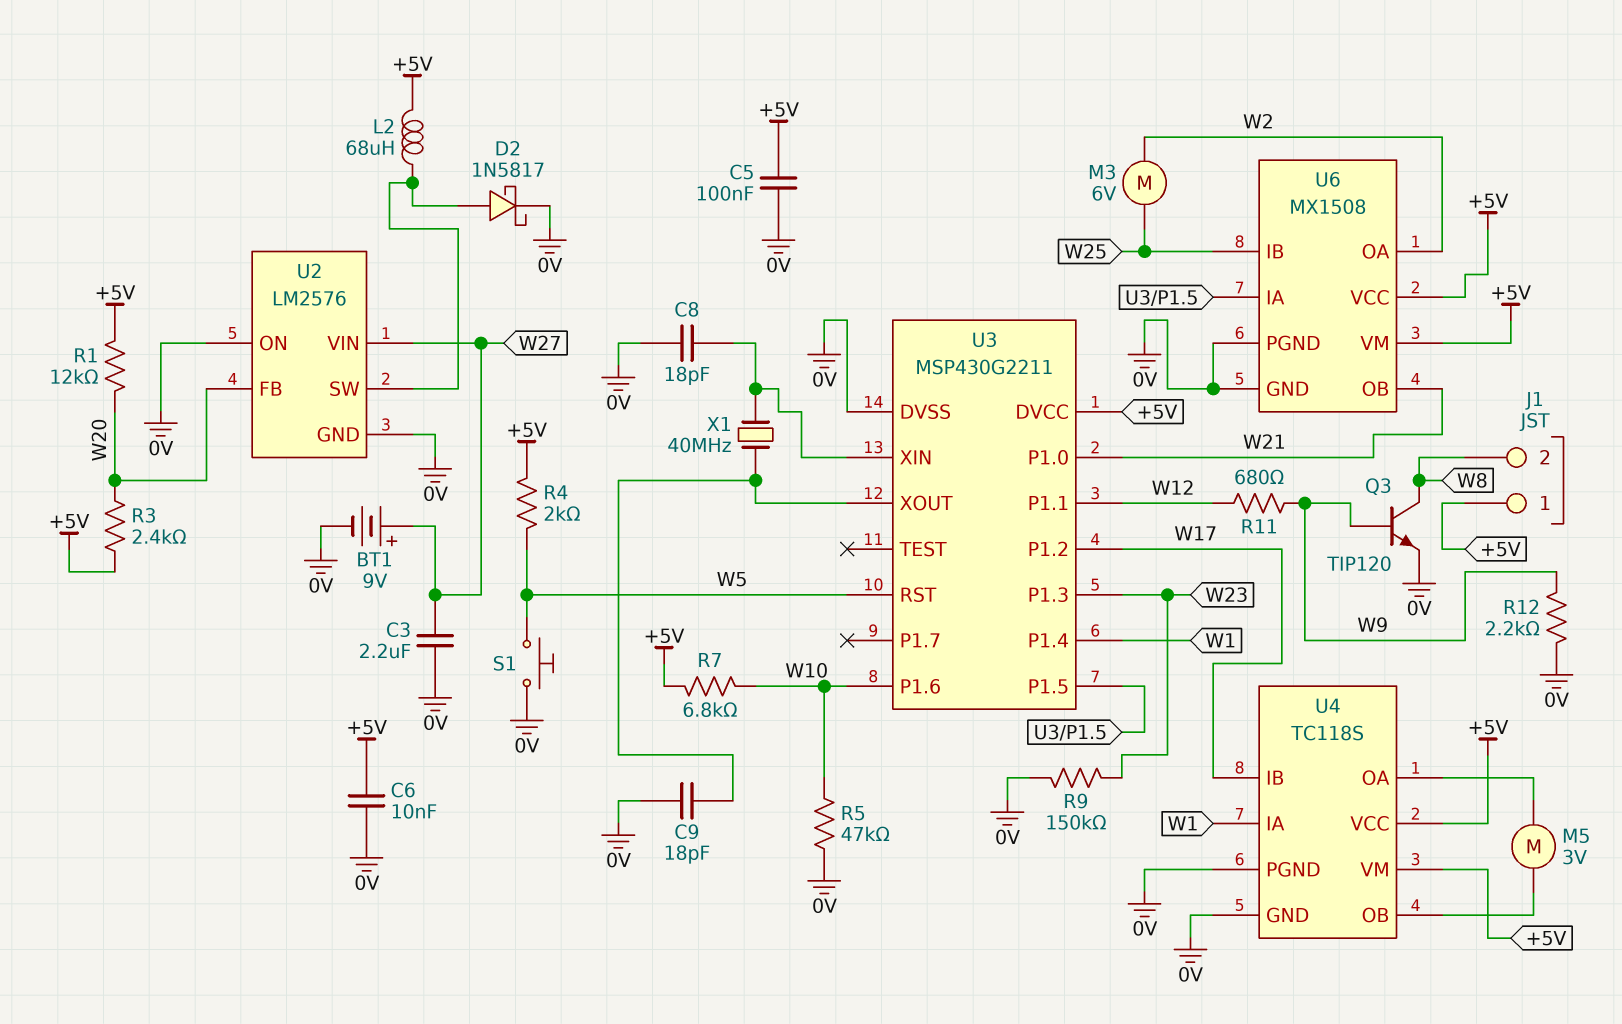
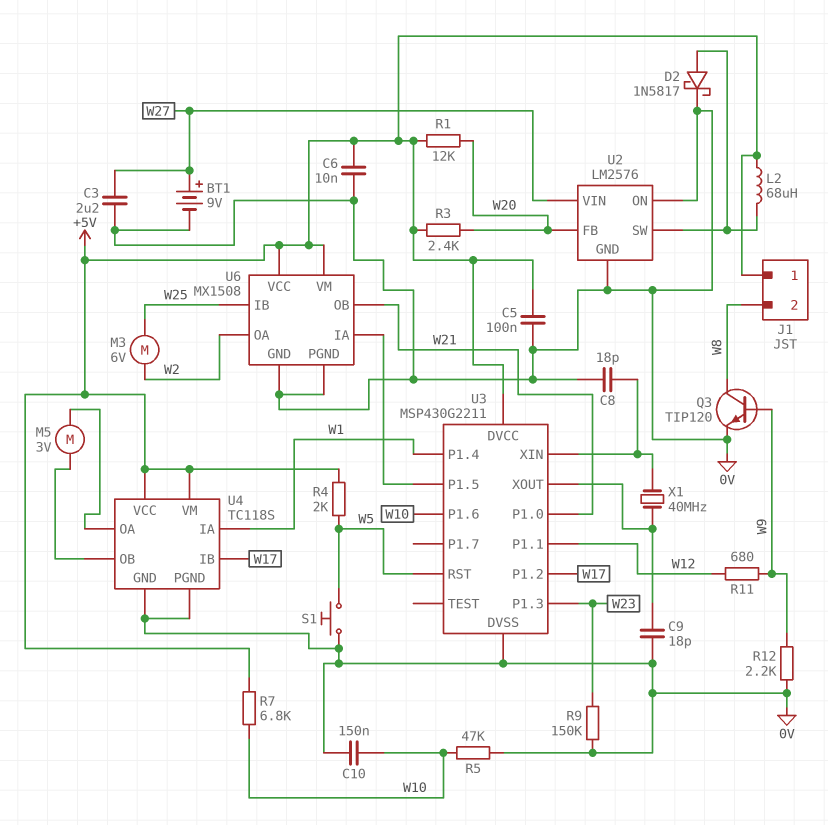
C10: none -> 150nF (0V, W10)

